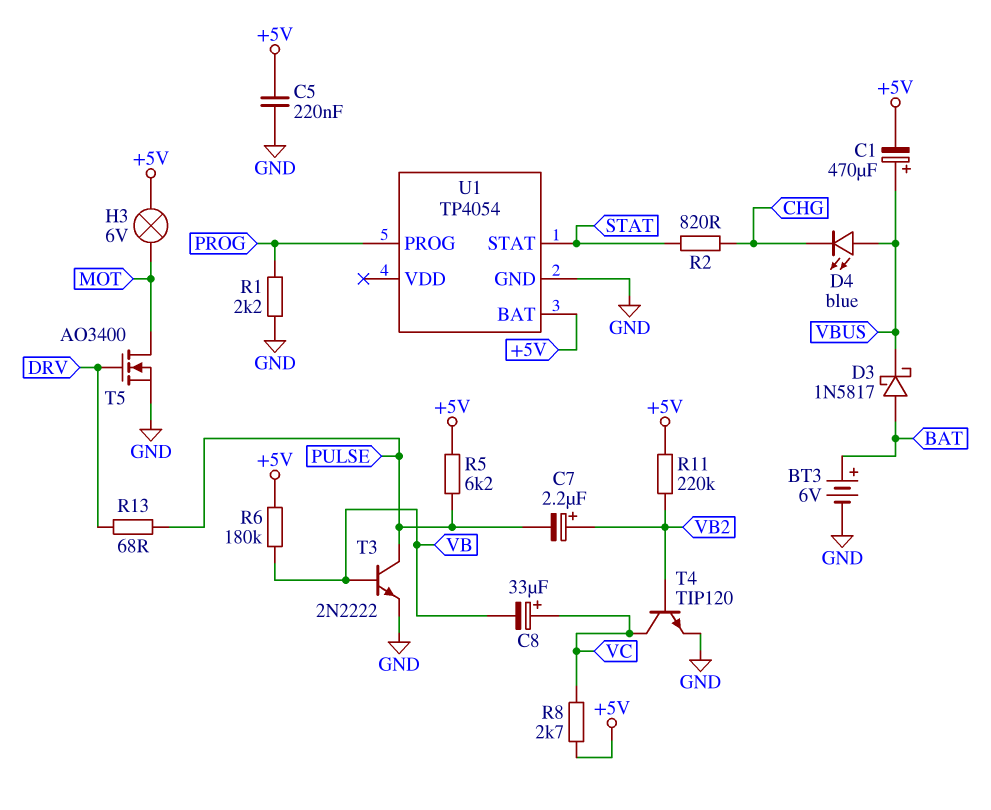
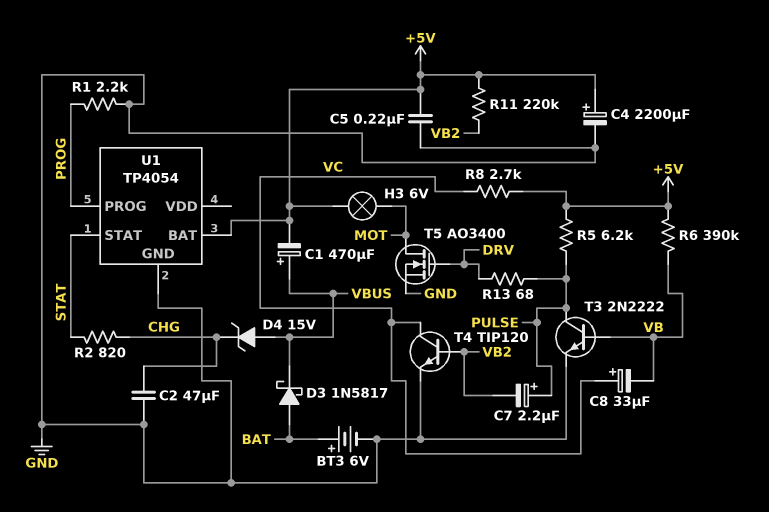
C2: none -> 47uF (CHG, GND)
C4: none -> 2200uF (plus +5V, minus GND)
C7: 2.2uF (plus VB2, minus PULSE) -> 2.2uF (plus PULSE, minus VB2)
D4: LED blue (A VBUS, K CHG) -> zener 15V (A VBUS, K CHG)
R6: 180k (+5V, VB) -> 390k (+5V, VB)

